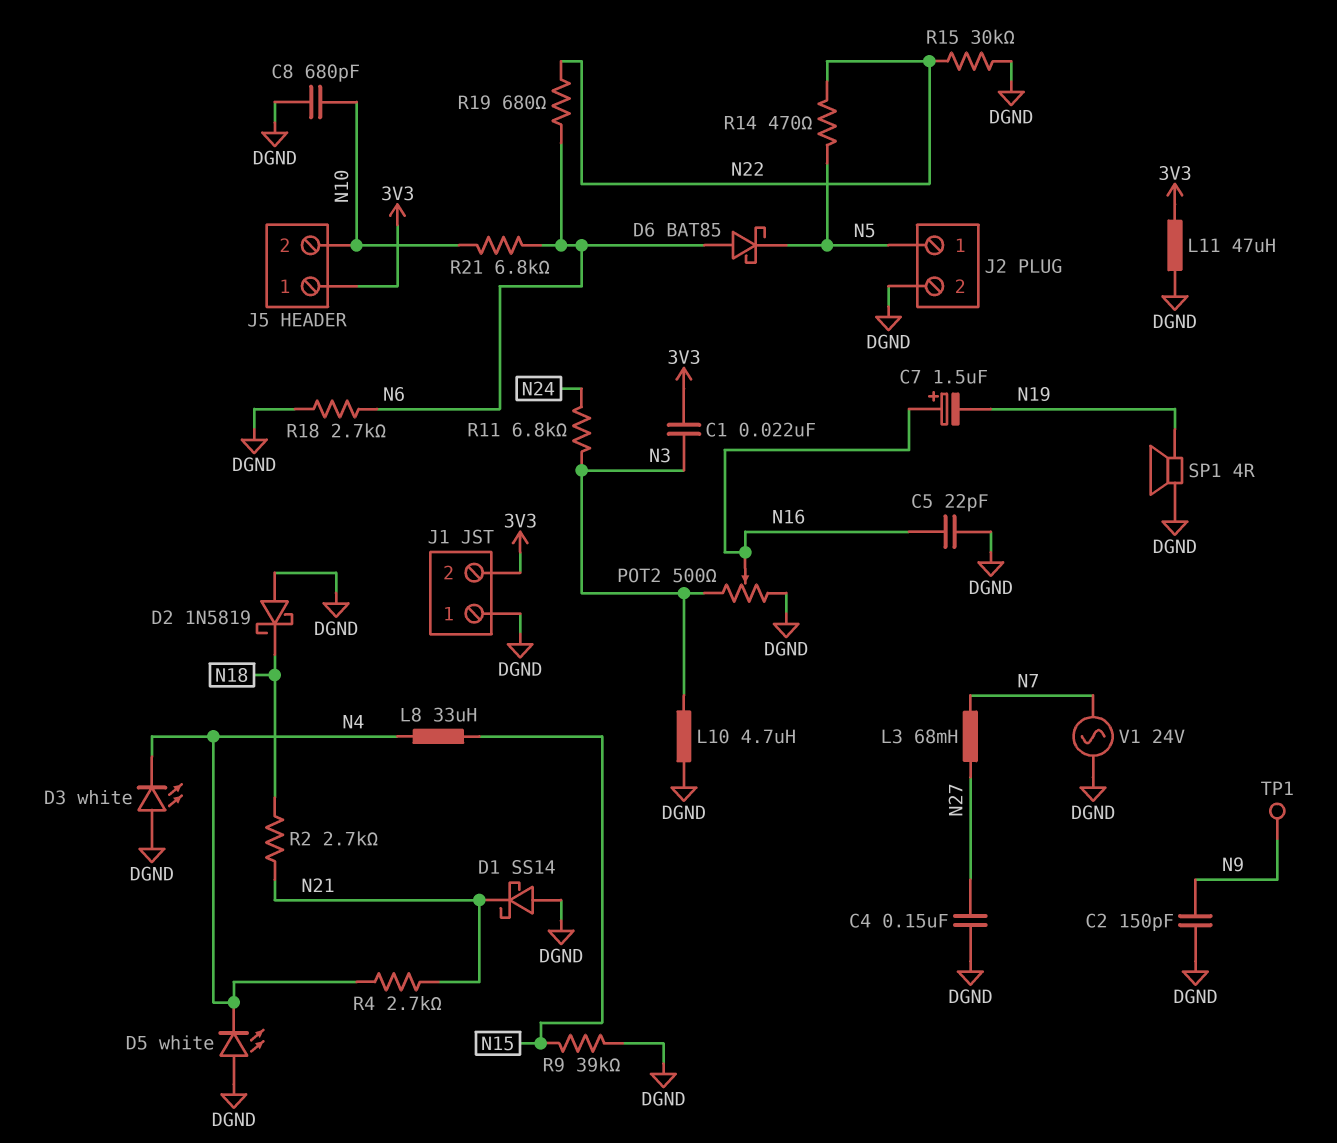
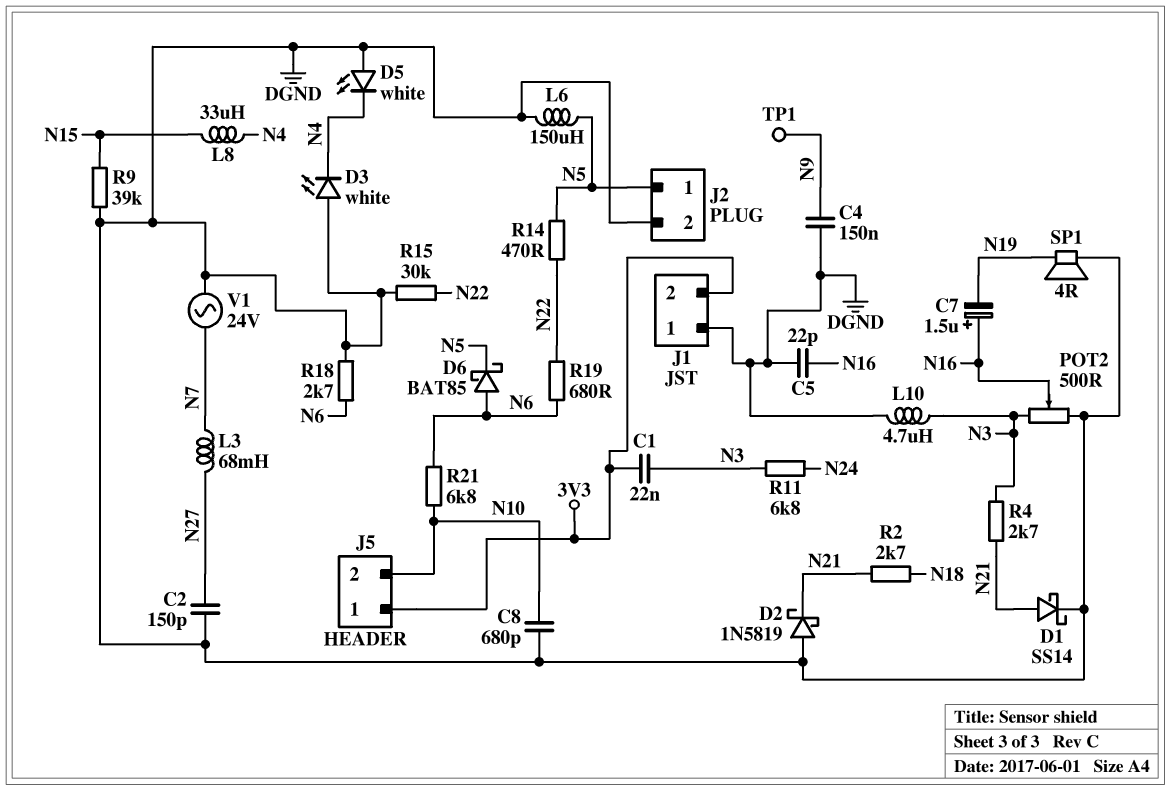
C2: 150pF (DGND, N9) -> 150pF (DGND, N27)
C4: 150nF (DGND, N27) -> 150nF (DGND, N9)
D1: schottky SS14 (A DGND, K N21) -> schottky SS14 (A N21, K DGND)
D2: schottky 1N5819 (A DGND, K N18) -> schottky 1N5819 (A DGND, K N21)
L6: none -> 150uH (DGND, N5)
L11: 47uH (3V3, DGND) -> none
R4: 2.7k (N4, N21) -> 2.7k (N3, N21)

